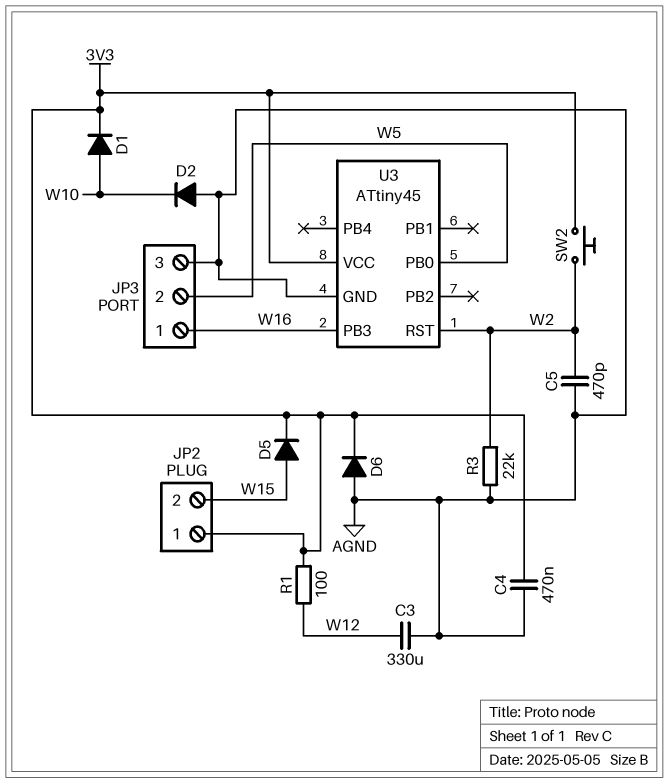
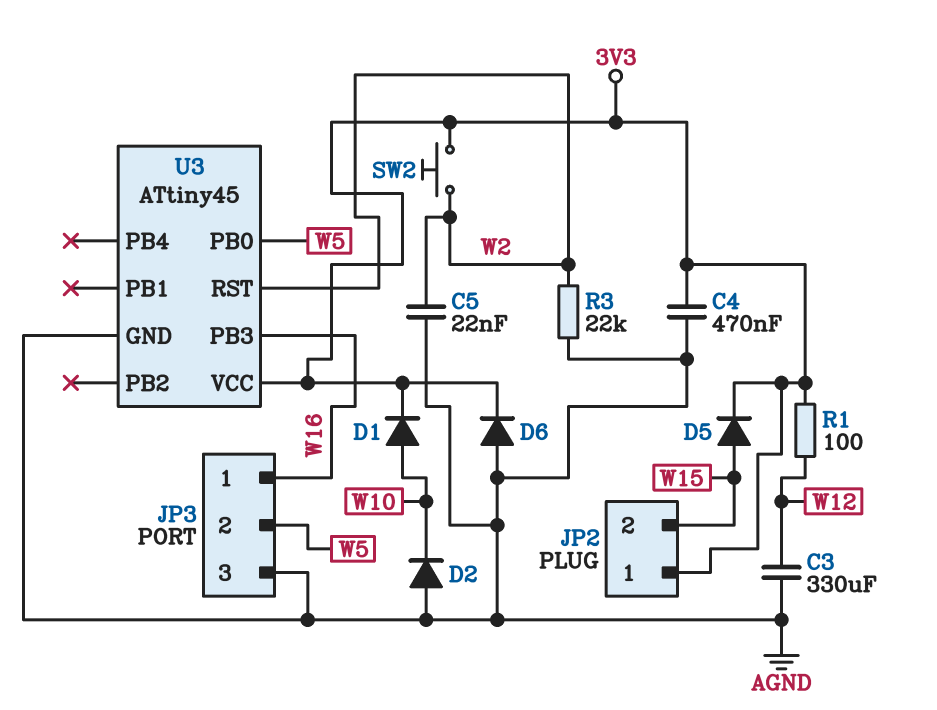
C5: 470pF (AGND, W2) -> 22nF (AGND, W2)

